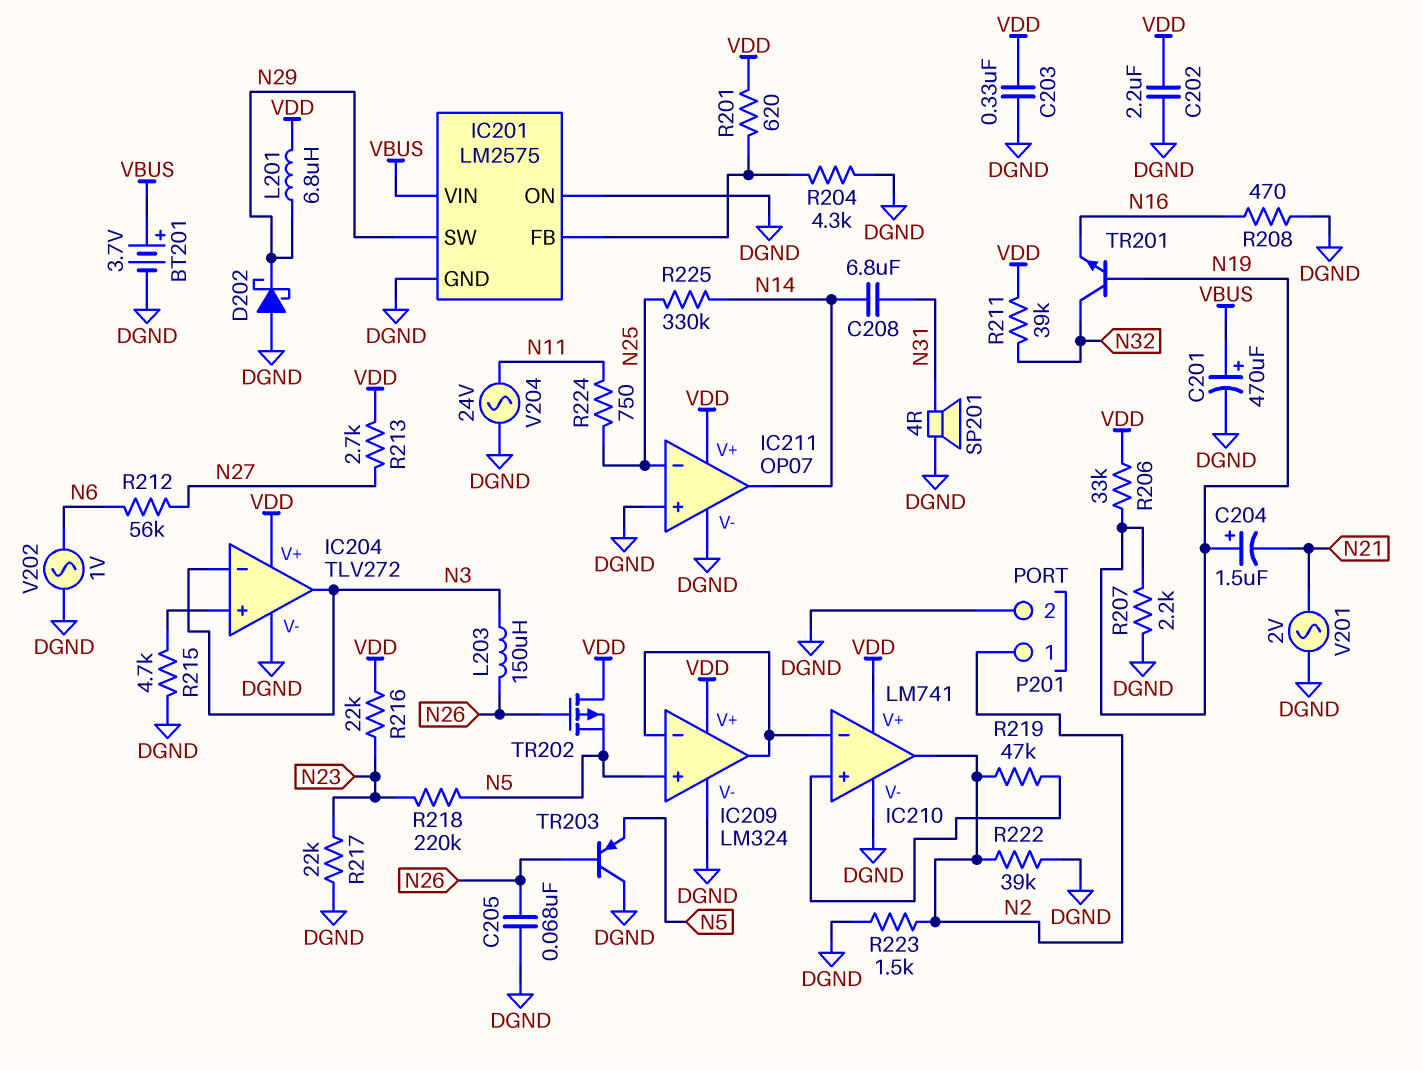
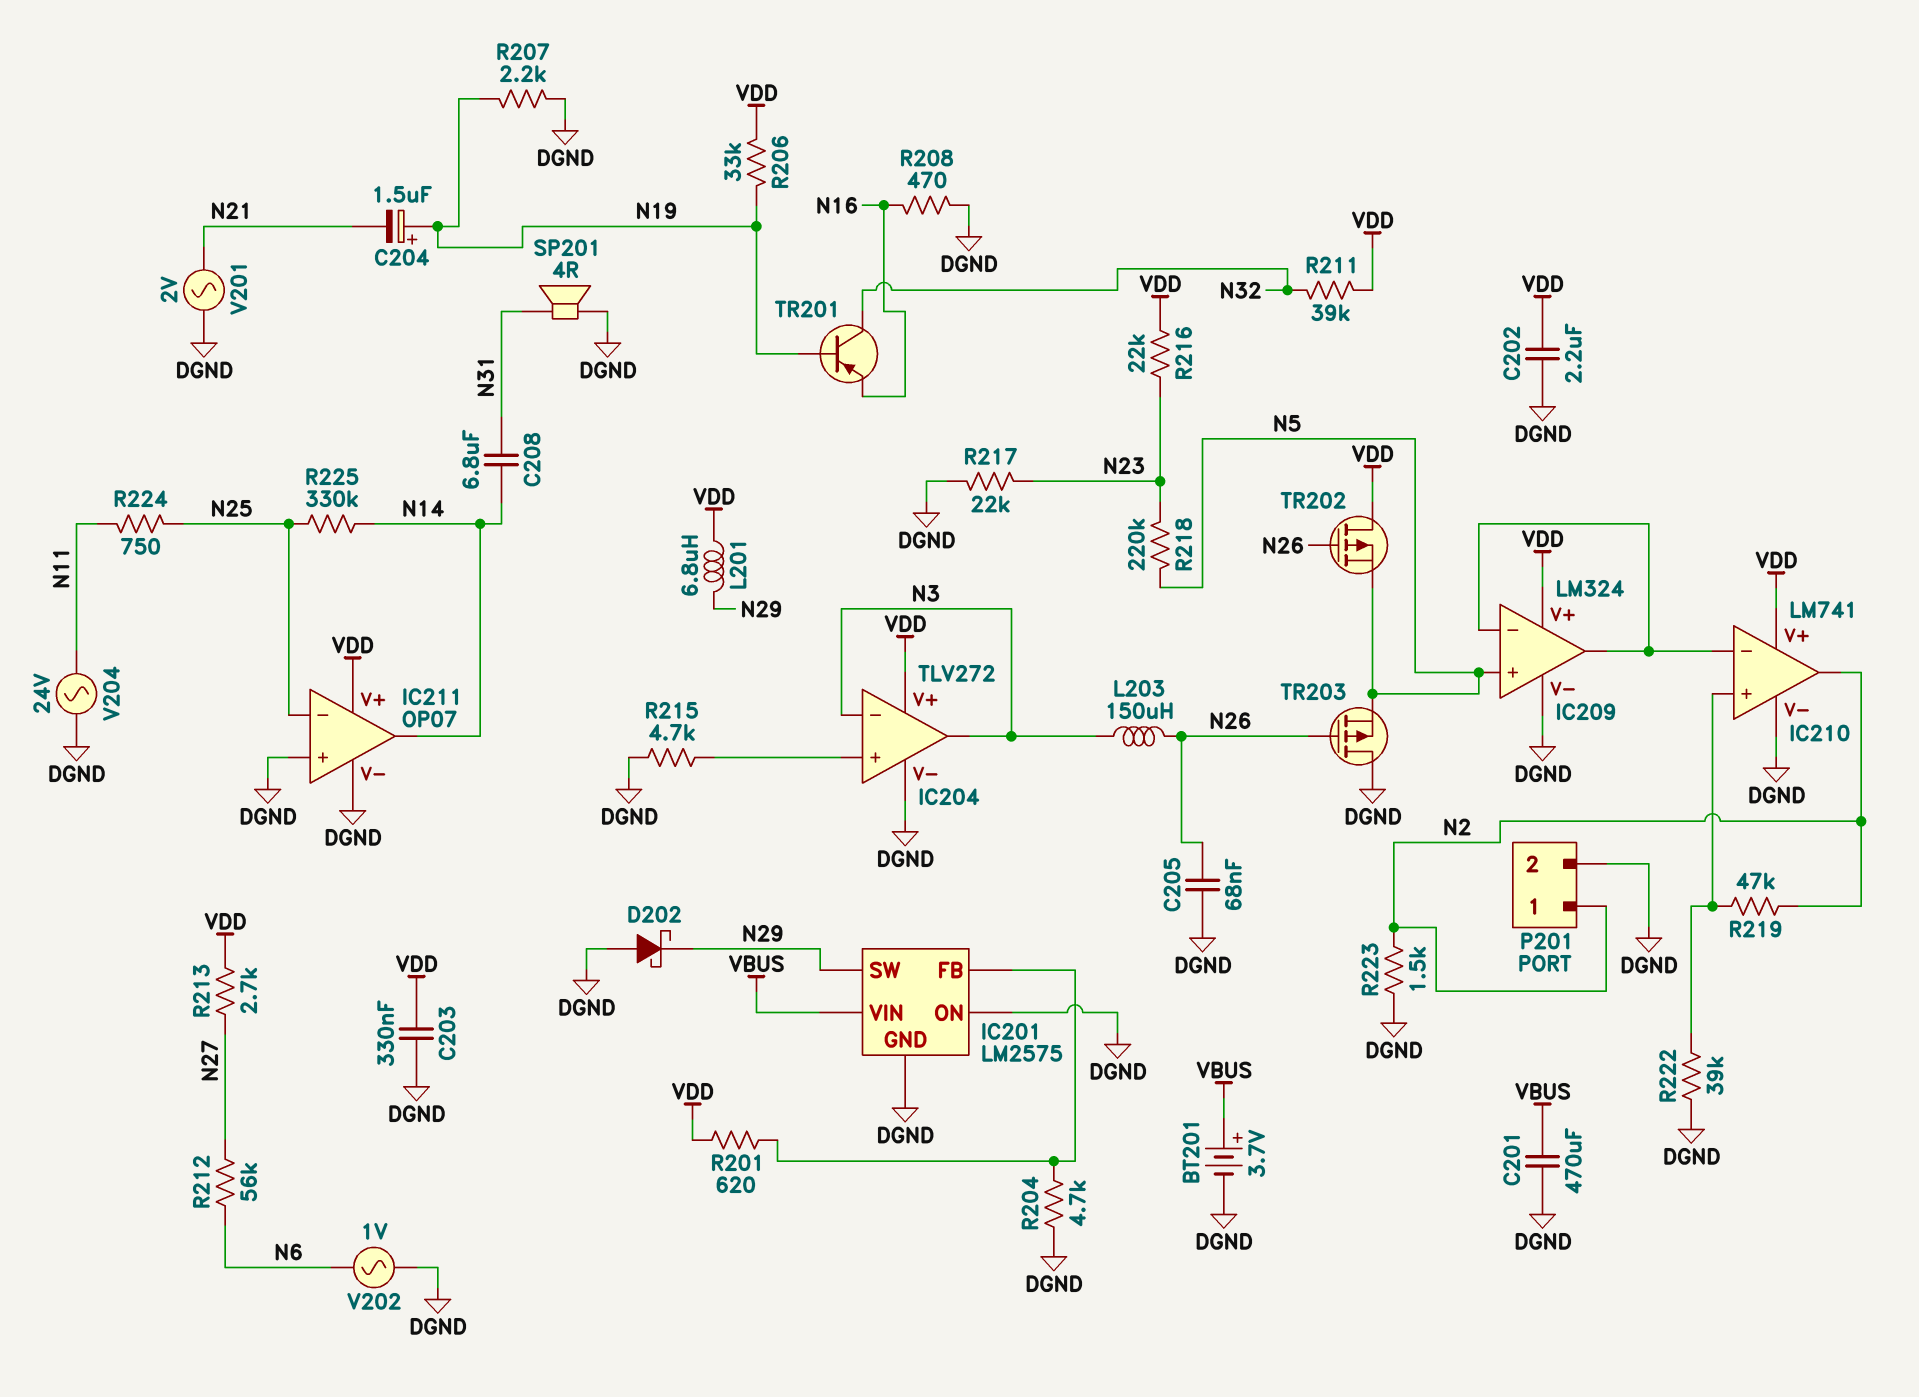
C201: 470uF (plus VBUS, minus DGND) -> 470uF (DGND, VBUS)
R204: 4.3k (DGND, IC201/FB) -> 4.7k (DGND, IC201/FB)
R222: 39k (DGND, N2) -> 39k (DGND, IC210/in+)
TR201: NPN (B N19, C N32, E N16) -> PNP (B N19, C N32, E N16)
TR203: PNP (B N26, C DGND, E N5) -> PMOS (G N26, D DGND, S N5)

